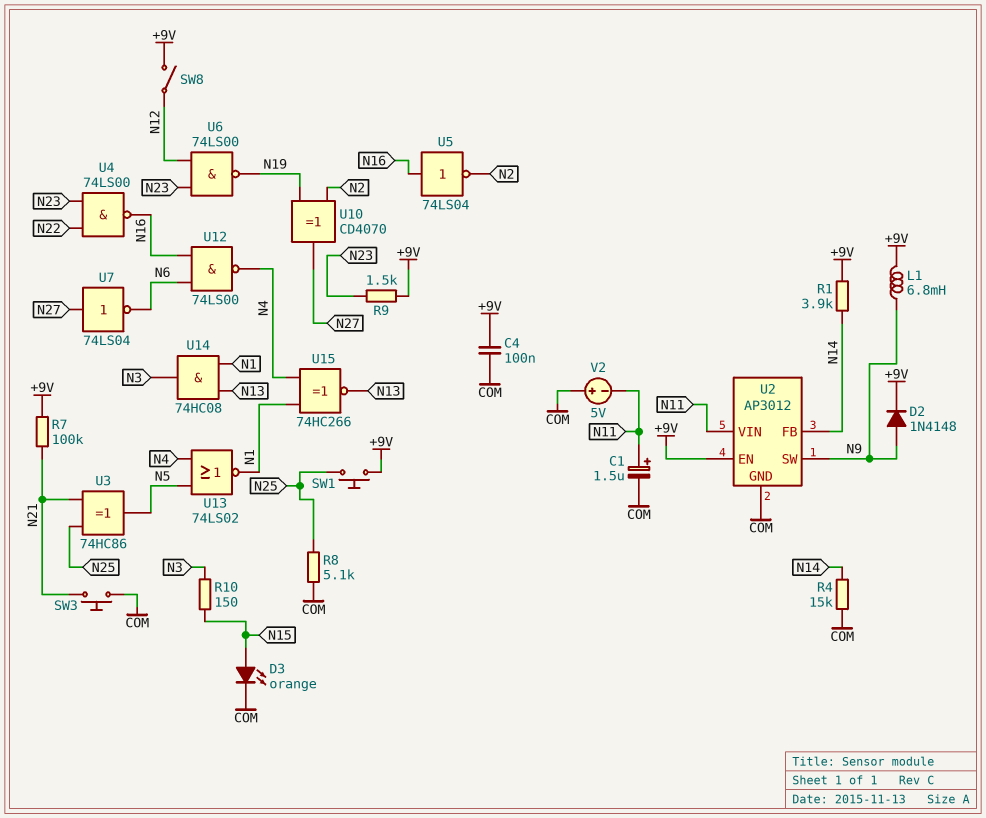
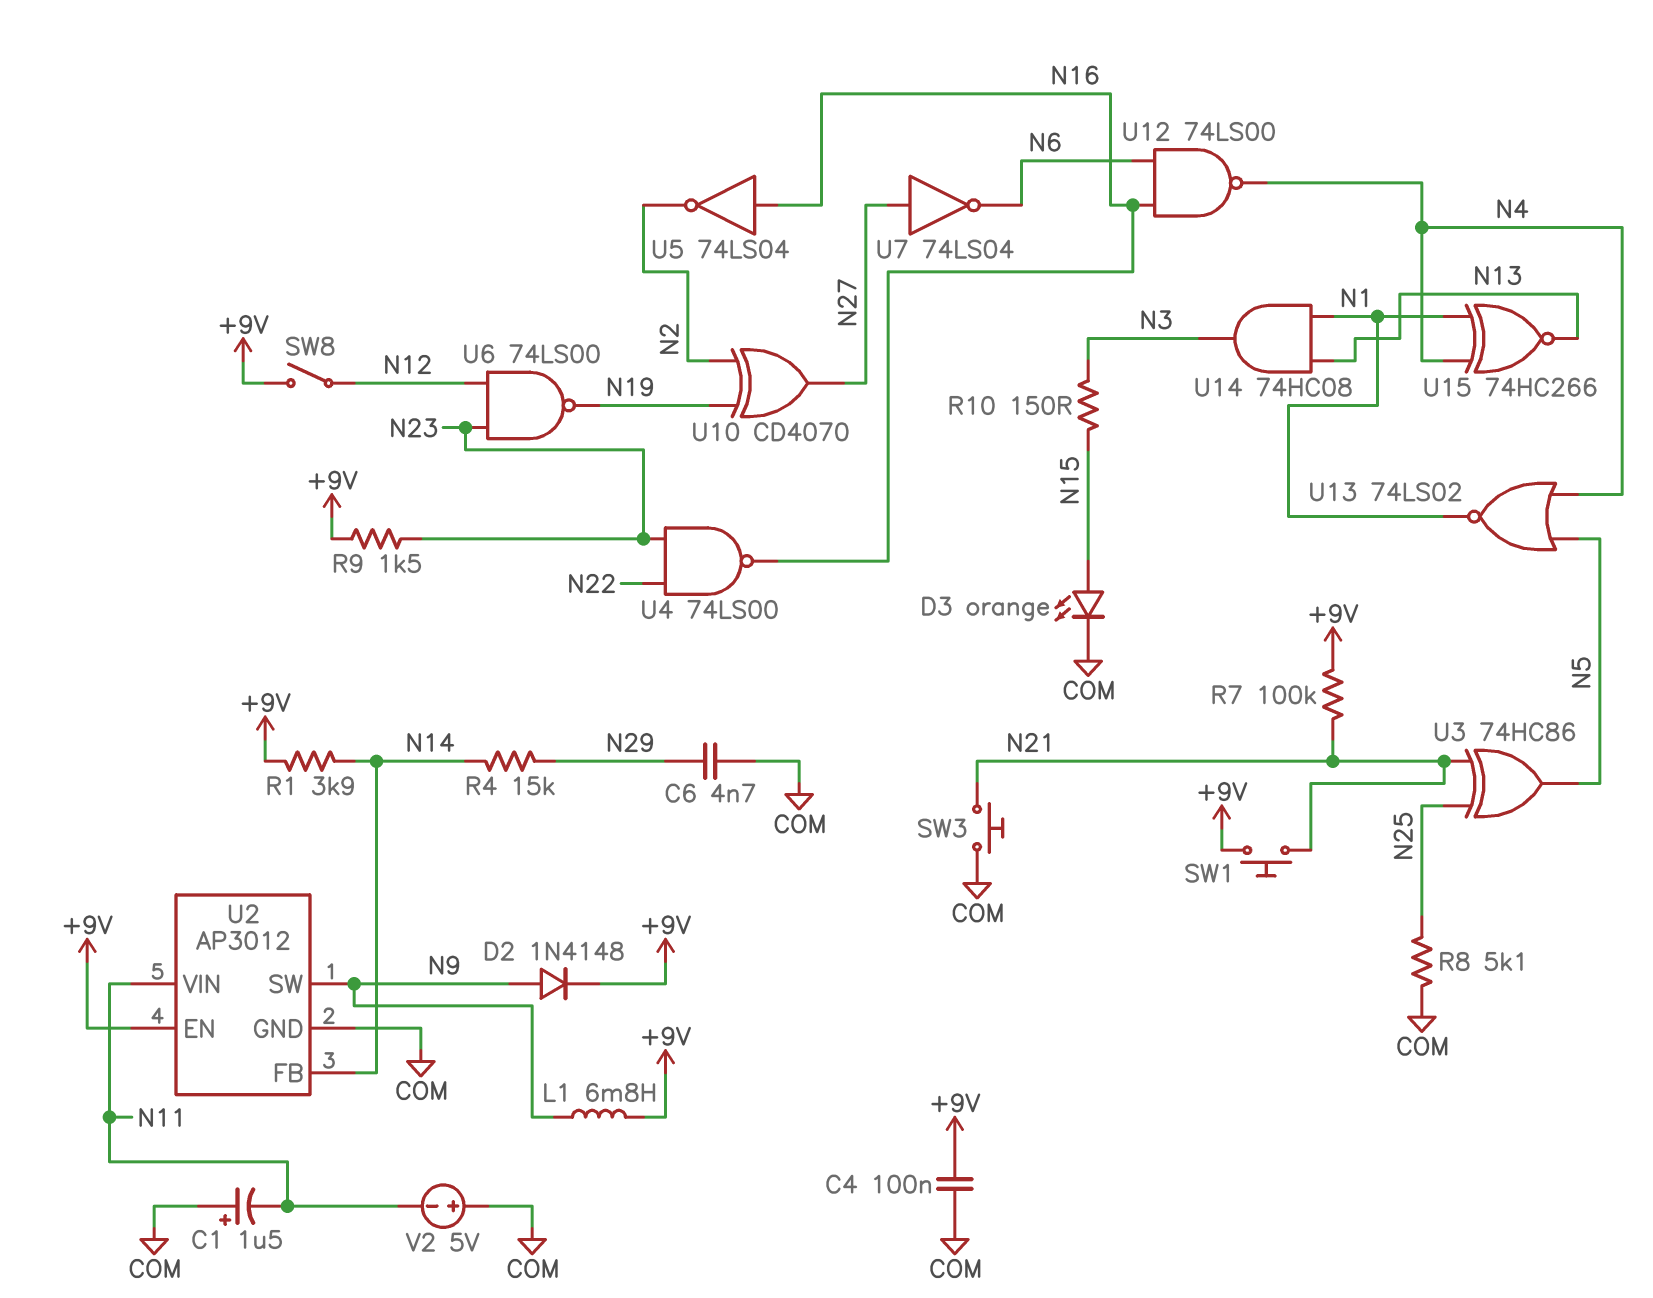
C1: 1.5uF (plus N11, minus COM) -> 1.5uF (plus COM, minus N11)
C6: none -> 4.7nF (COM, N29)
R4: 15k (COM, N14) -> 15k (N14, N29)
SW1: button (+9V, N25) -> button (+9V, N21)

